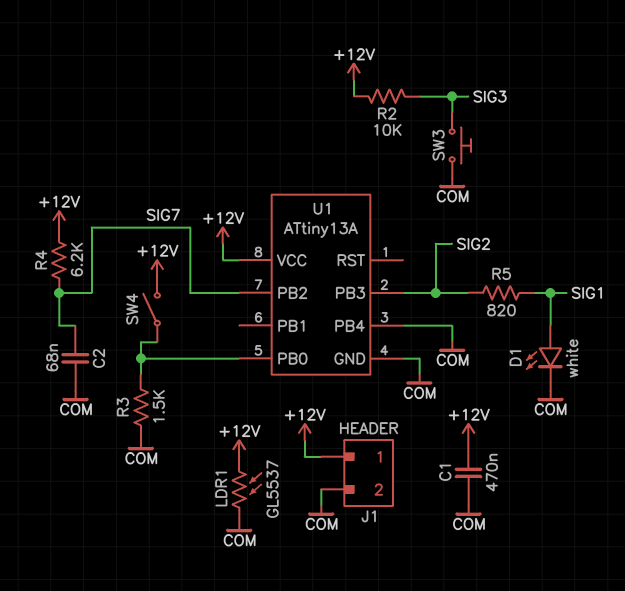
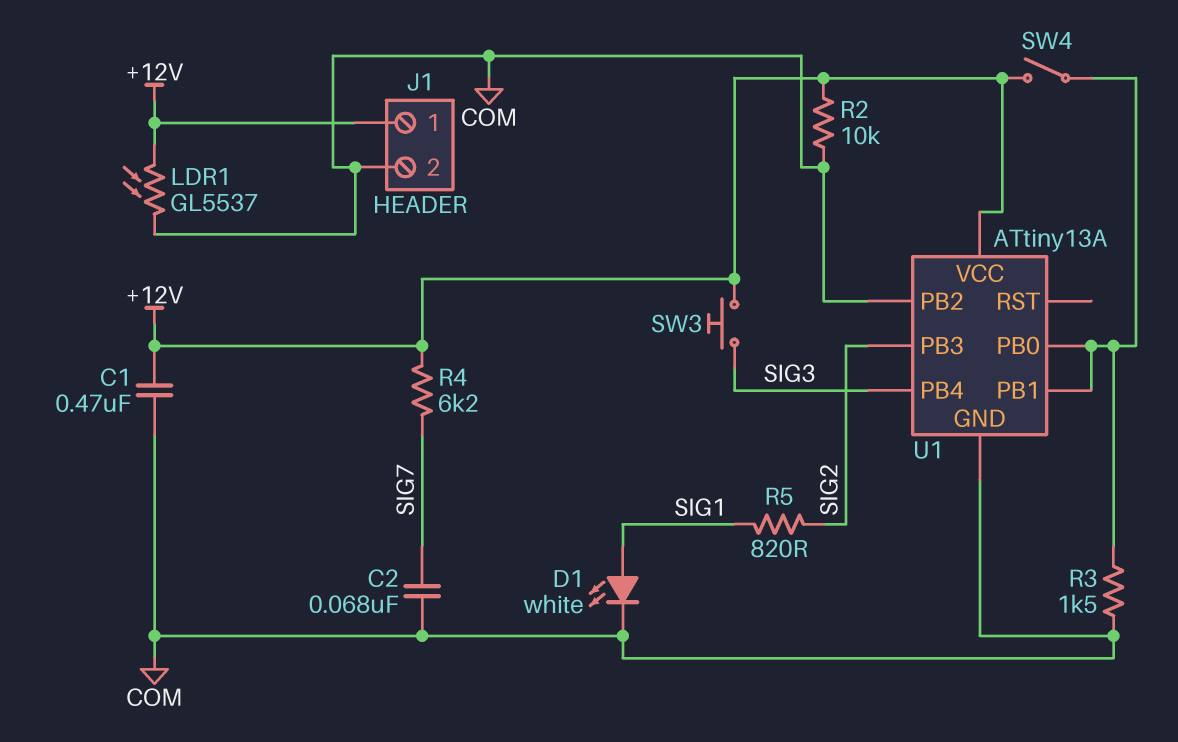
R2: 10k (+12V, SIG3) -> 10k (+12V, COM)
SW3: button (COM, SIG3) -> button (+12V, SIG3)
U1 pin PB1: none -> U1/PB0
U1 pin PB2: SIG7 -> COM
U1 pin PB4: COM -> SIG3

